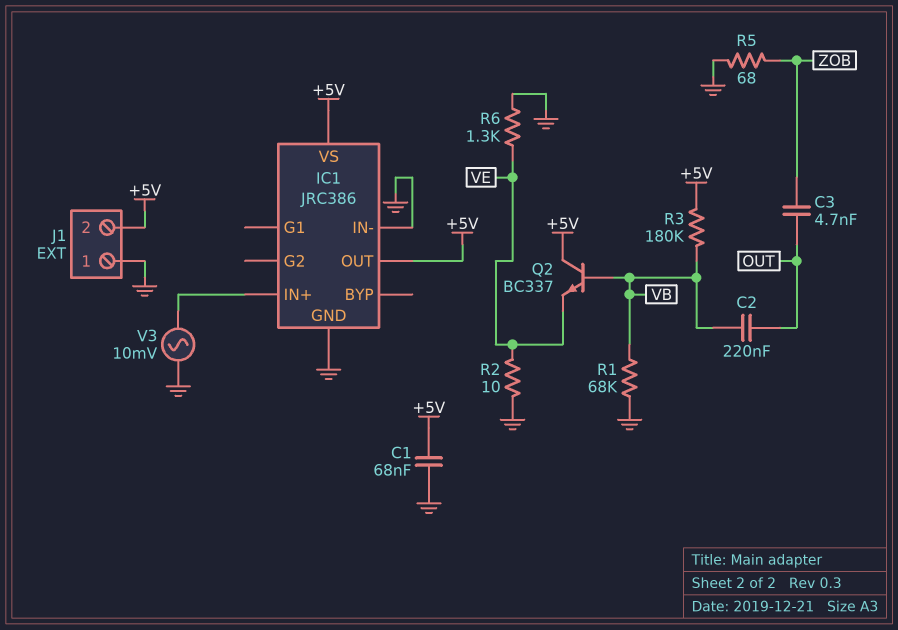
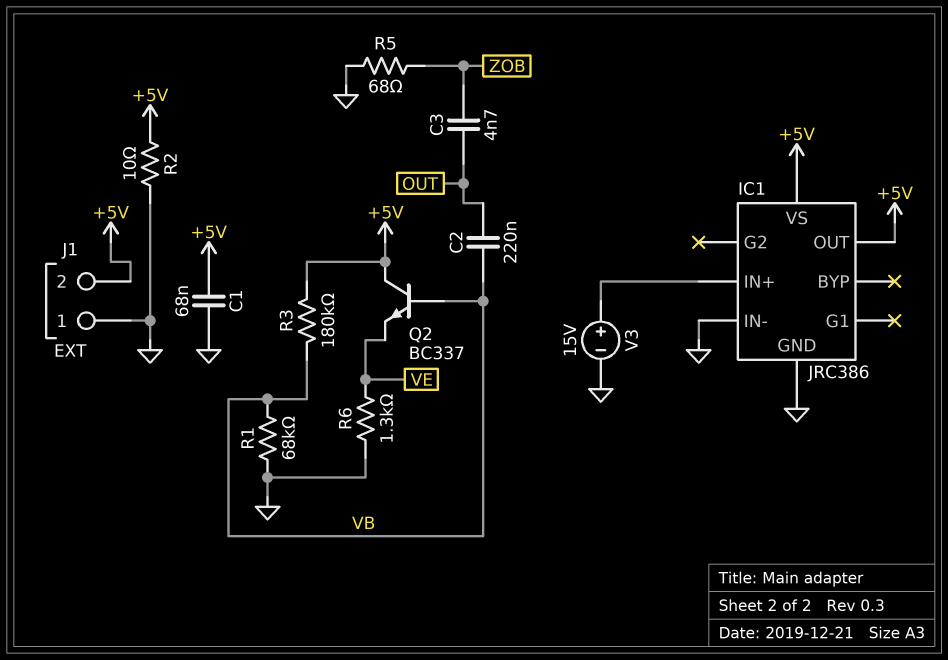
R2: 10 (GND, VE) -> 10 (+5V, GND)
V3: AC 10mV (GND, IC1/IN+) -> 15V (plus IC1/IN+, minus GND)

